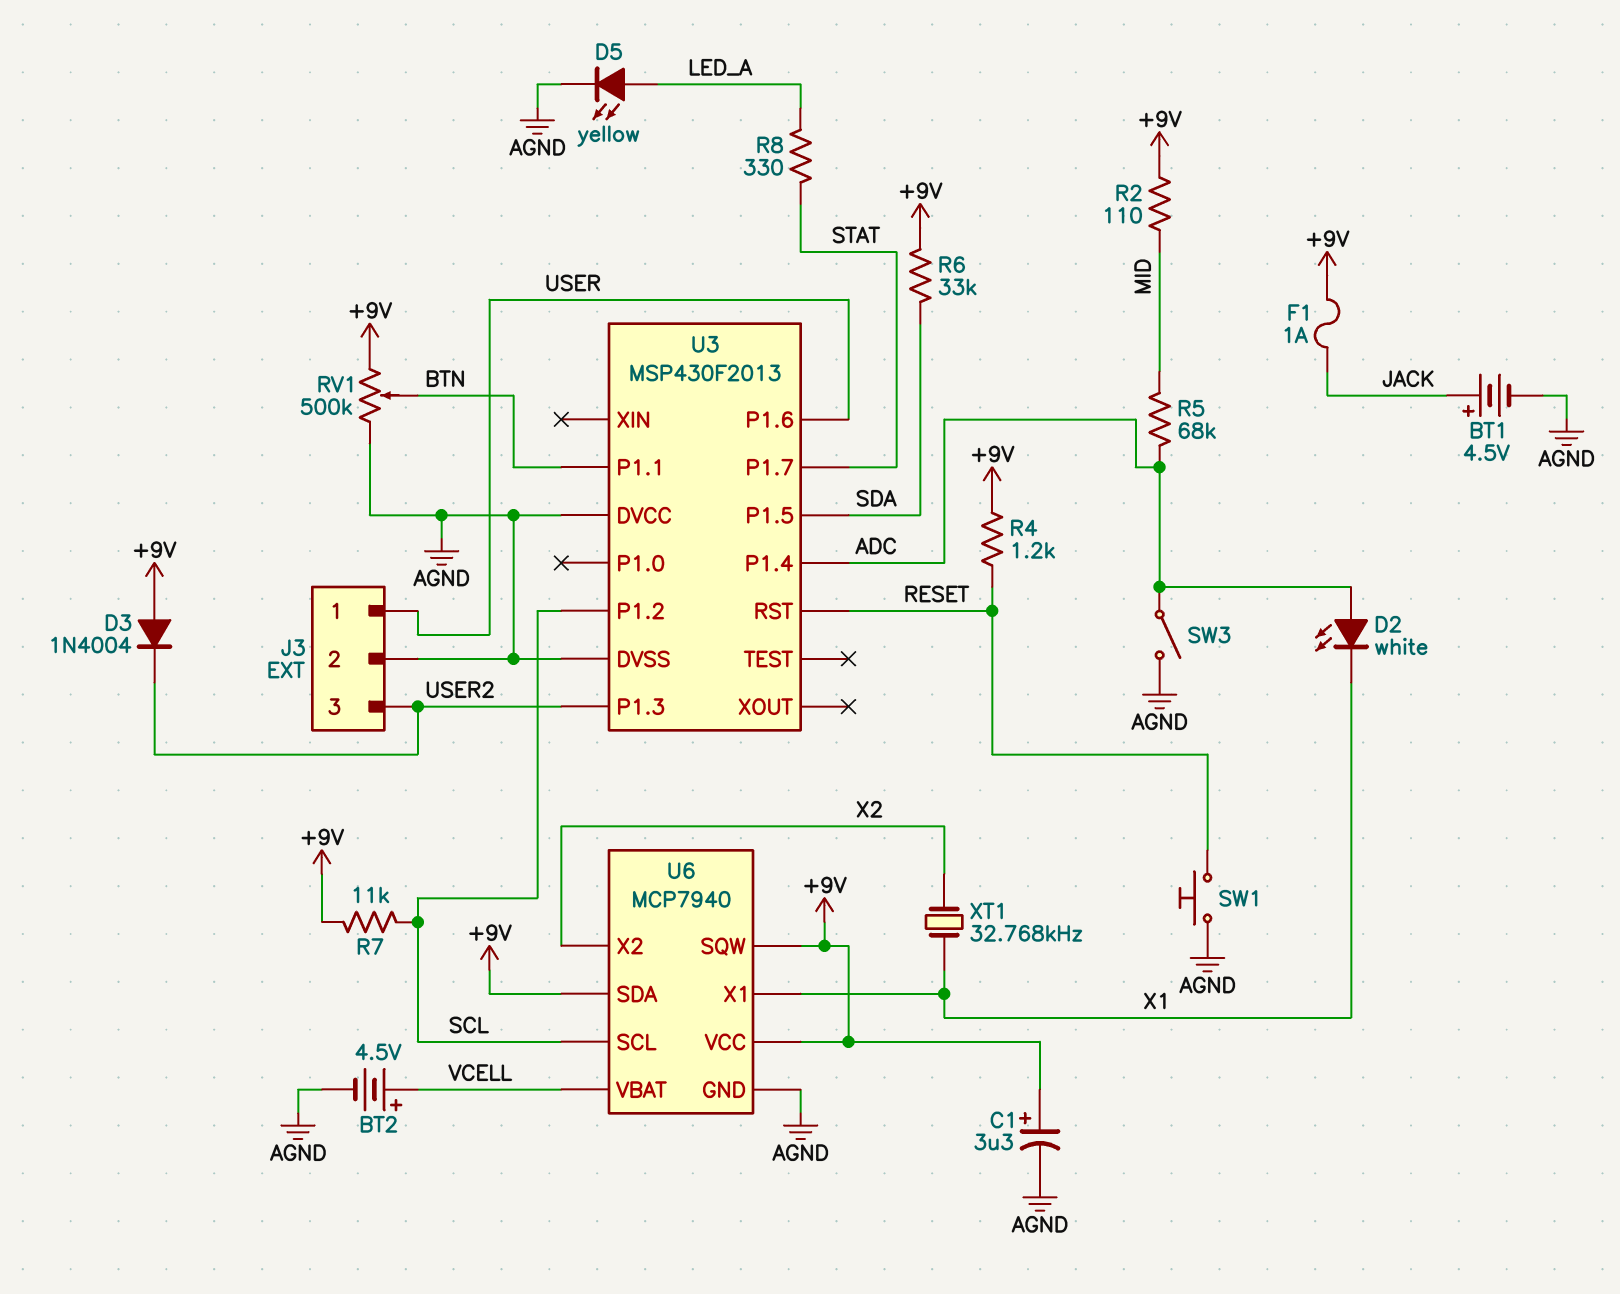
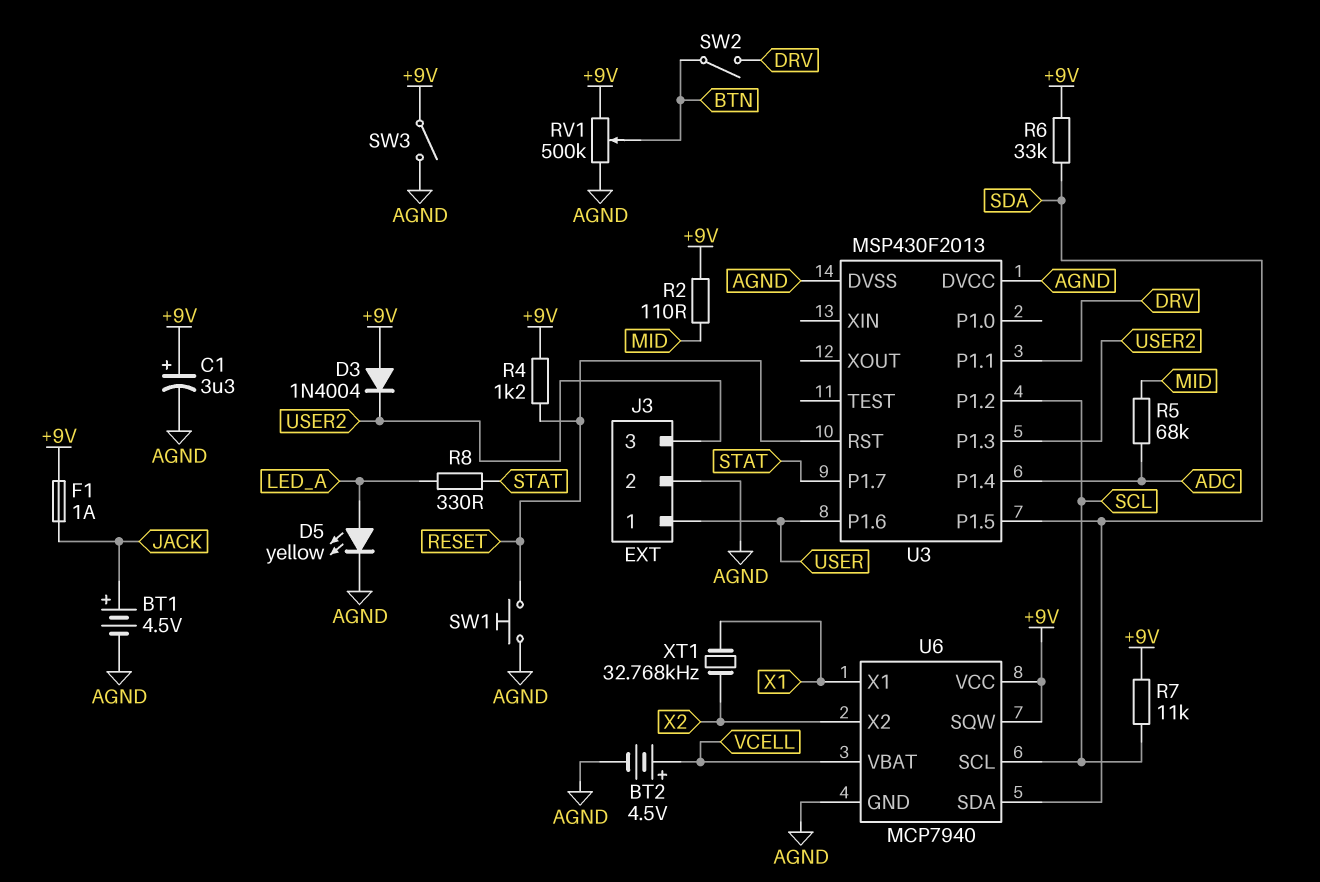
D2: LED white (A ADC, K X1) -> none
SW2: none -> switch (BTN, DRV)
SW3: switch (ADC, AGND) -> switch (+9V, AGND)
U3 pin P1.1: BTN -> DRV
U6 pin SDA: +9V -> SDA

